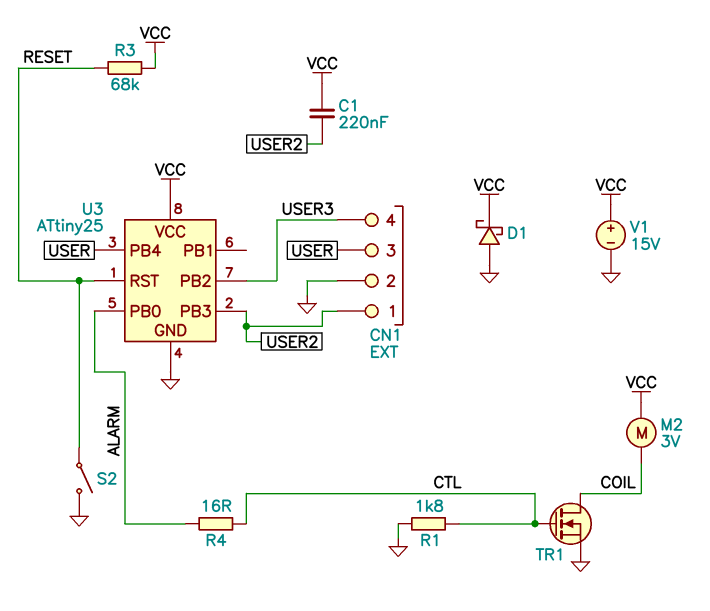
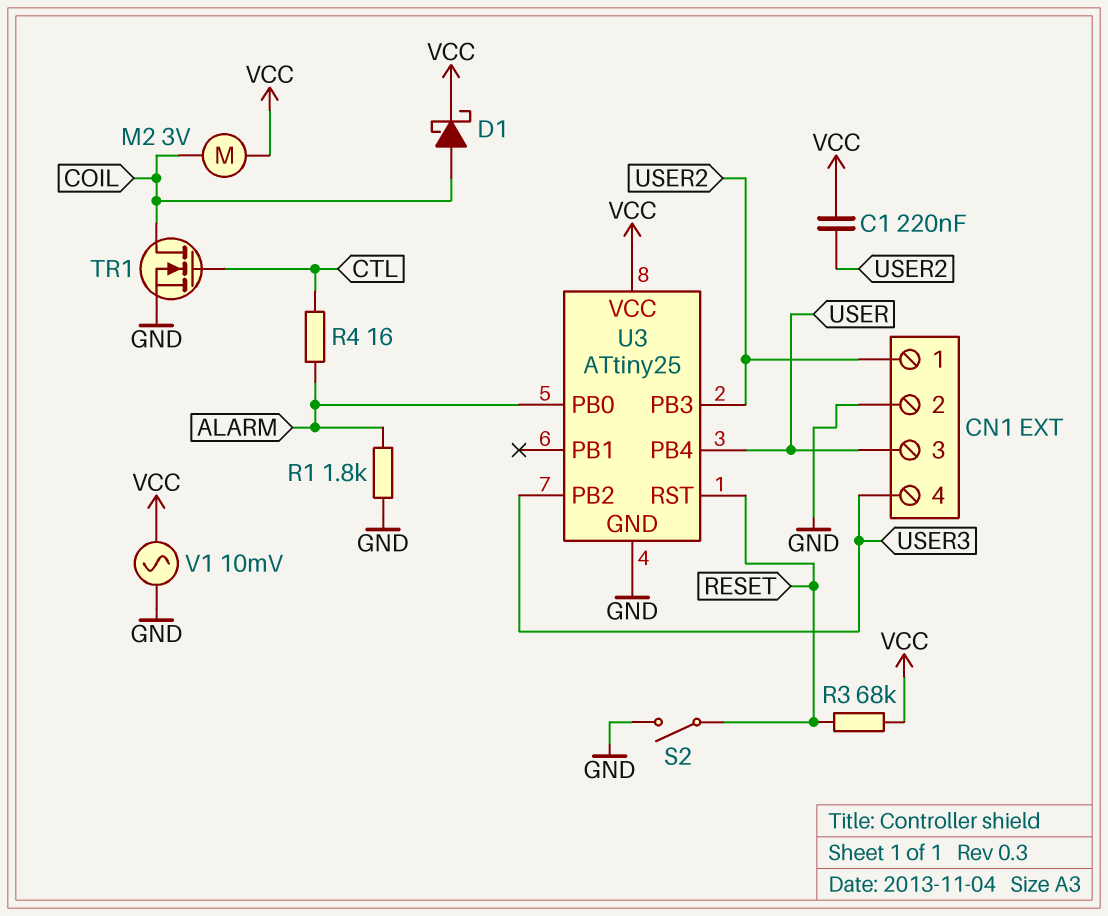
D1: schottky (A GND, K VCC) -> schottky (A COIL, K VCC)
R1: 1.8k (CTL, GND) -> 1.8k (ALARM, GND)
V1: 15V (plus VCC, minus GND) -> AC 10mV (GND, VCC)

